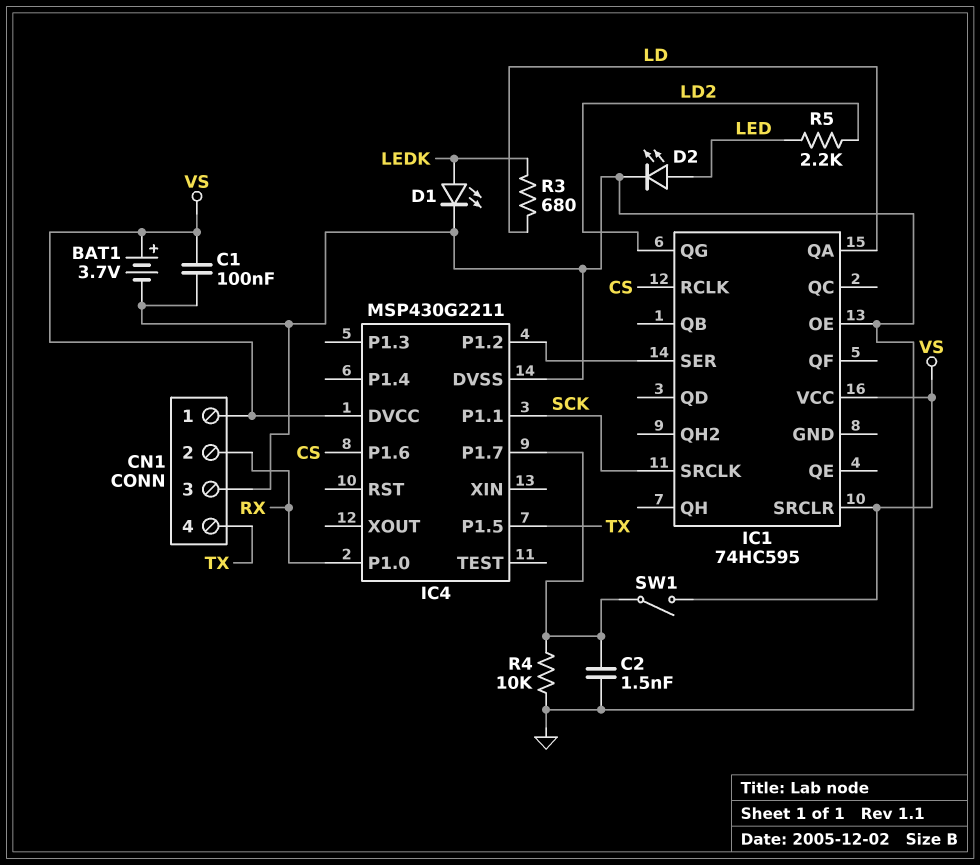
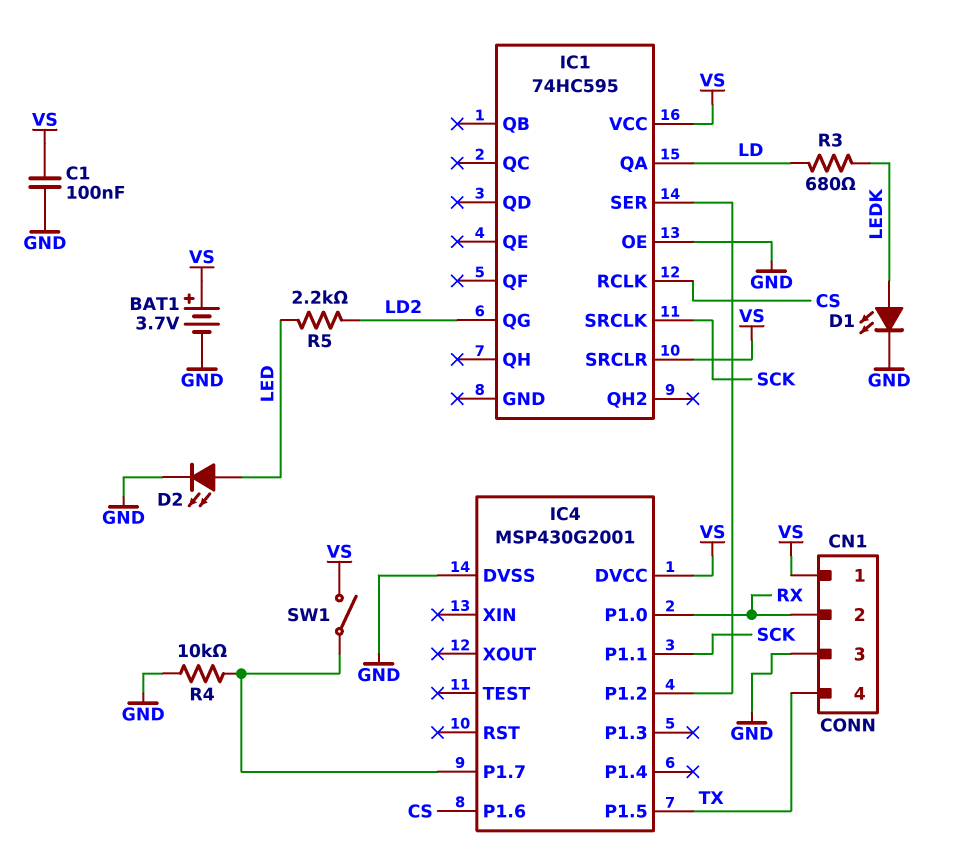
C2: 1.5nF (GND, IC4/P1.7) -> none
IC4: MSP430G2211 -> MSP430G2001

